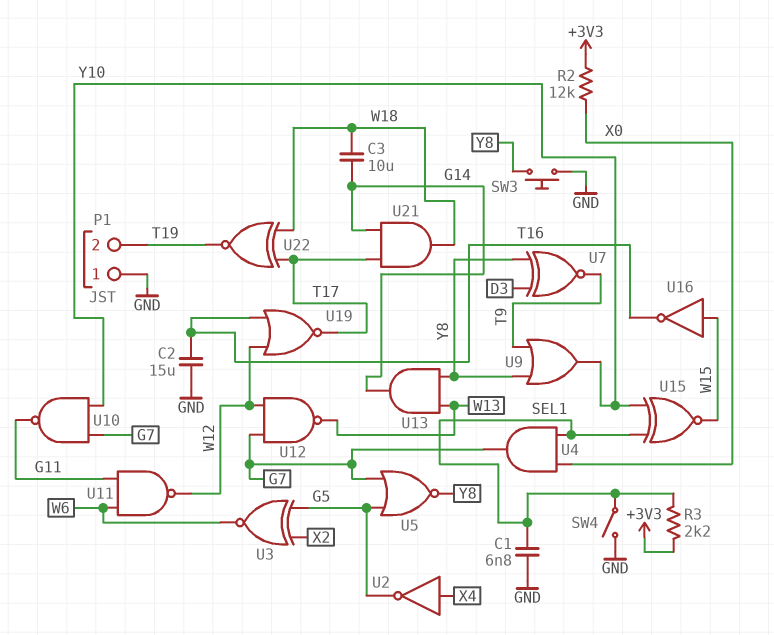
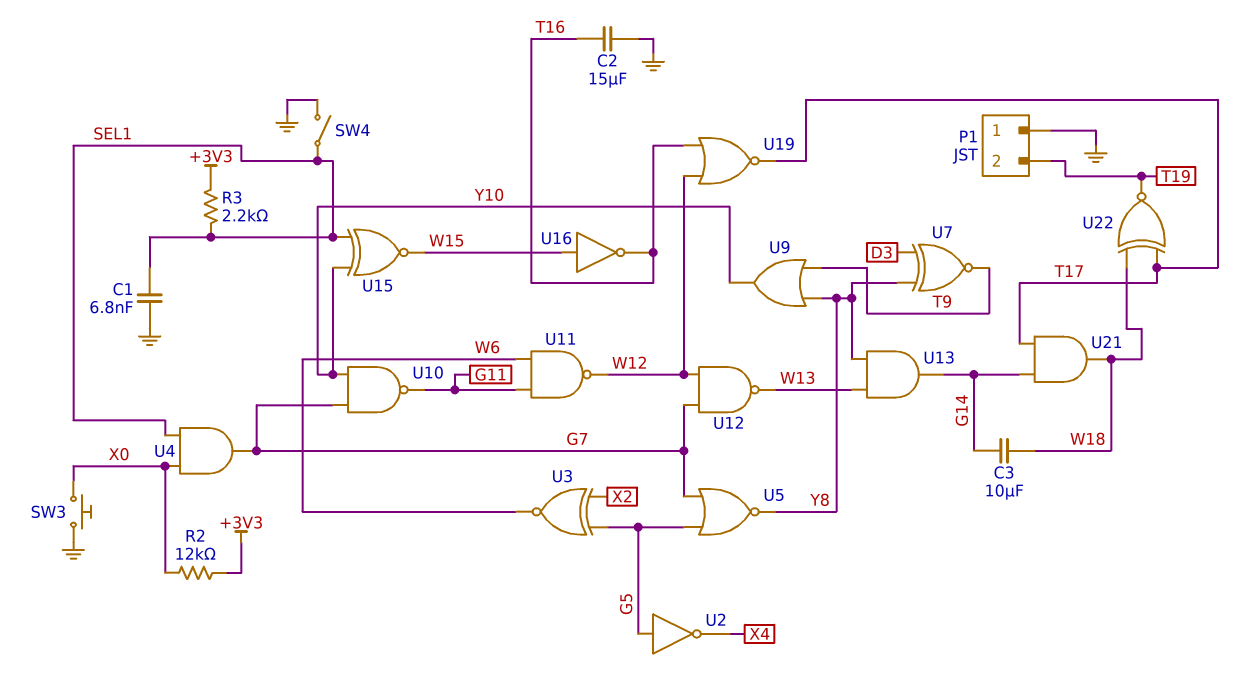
SW3: button (GND, Y8) -> button (GND, X0)
U2: NOT (in X4, out G5) -> NOT (in G5, out X4)

